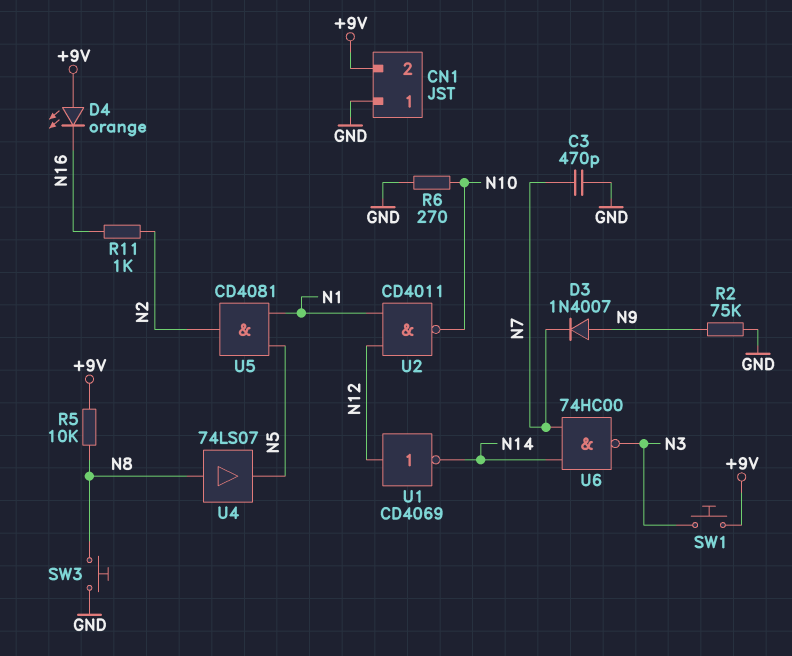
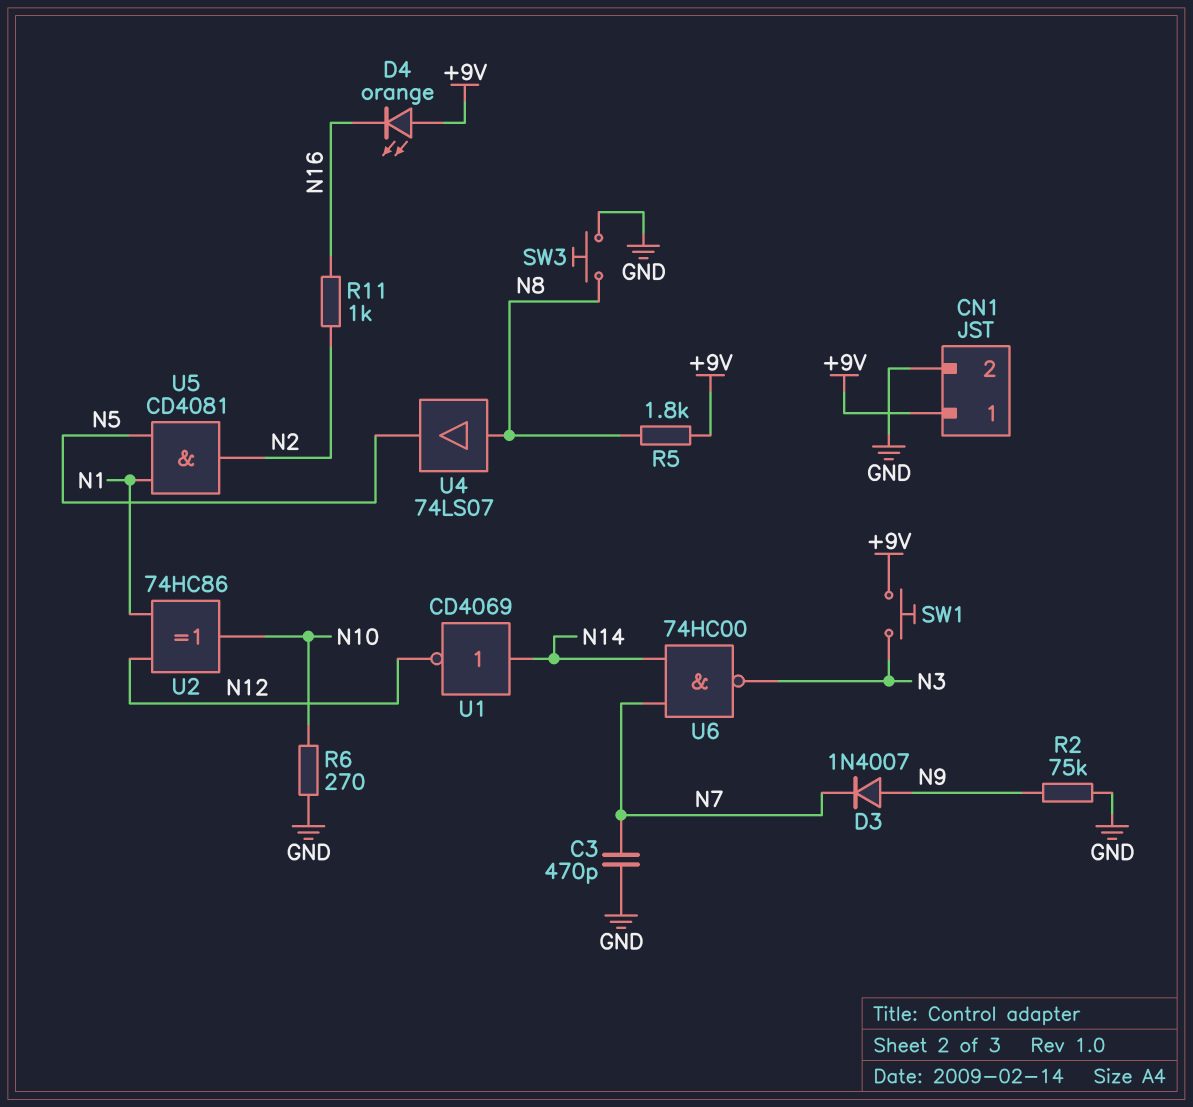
CN1 pin 1: GND -> +9V
CN1 pin 2: +9V -> GND
R5: 10k (+9V, N8) -> 1.8k (+9V, N8)
U1: NOT CD4069 (in N12, out N14) -> NOT CD4069 (in N14, out N12)
U2: NAND CD4011 (in N1, in N12, out N10) -> XOR 74HC86 (in N1, in N12, out N10)

